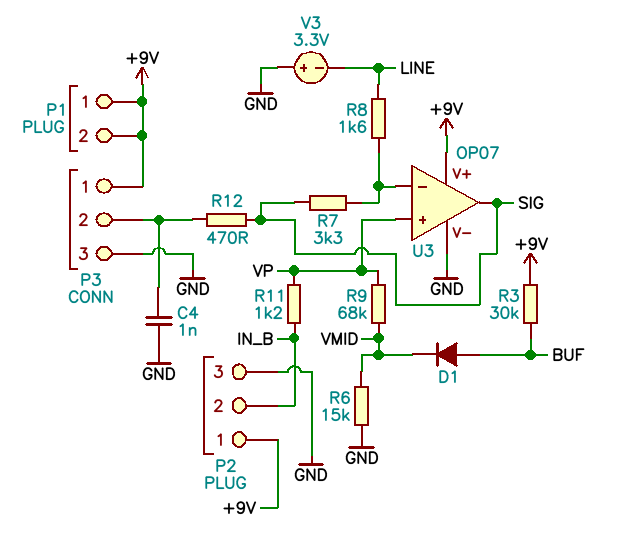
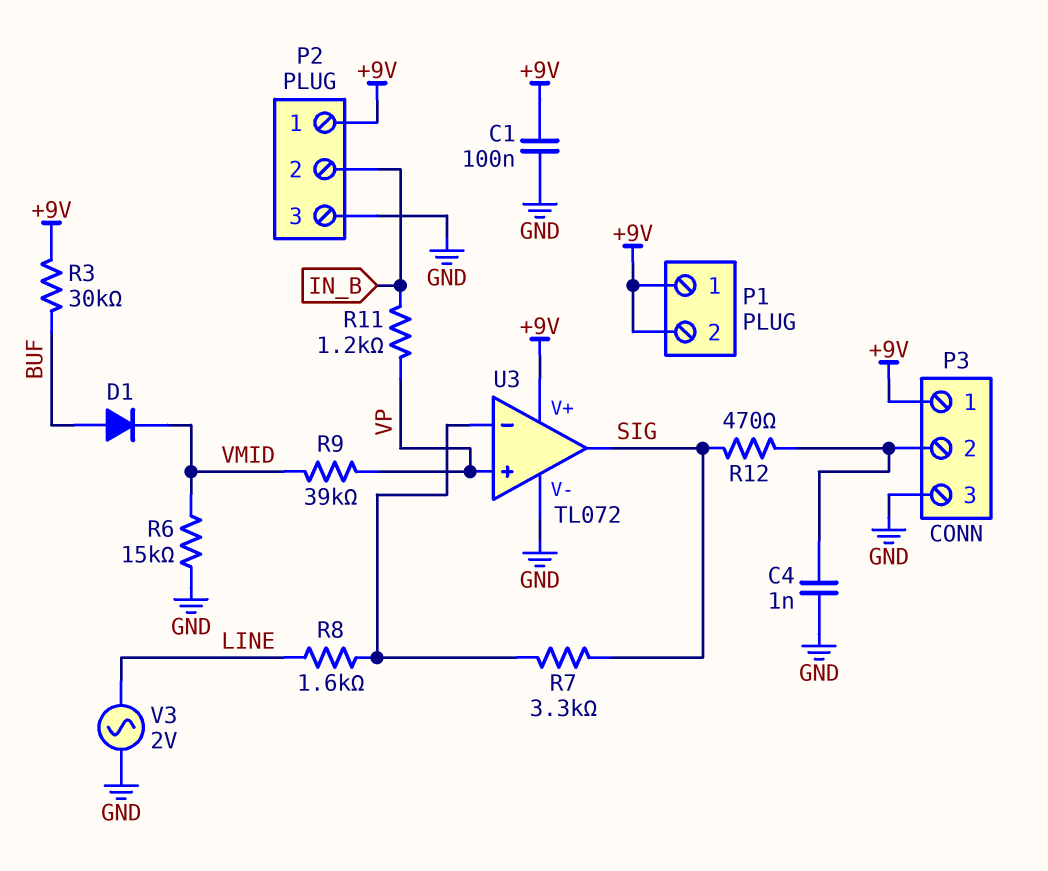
C1: none -> 100nF (+9V, GND)
R9: 68k (VMID, VP) -> 39k (VMID, VP)
U3: OP07 -> TL072
V3: 3.3V (plus GND, minus LINE) -> AC 2V (GND, LINE)

